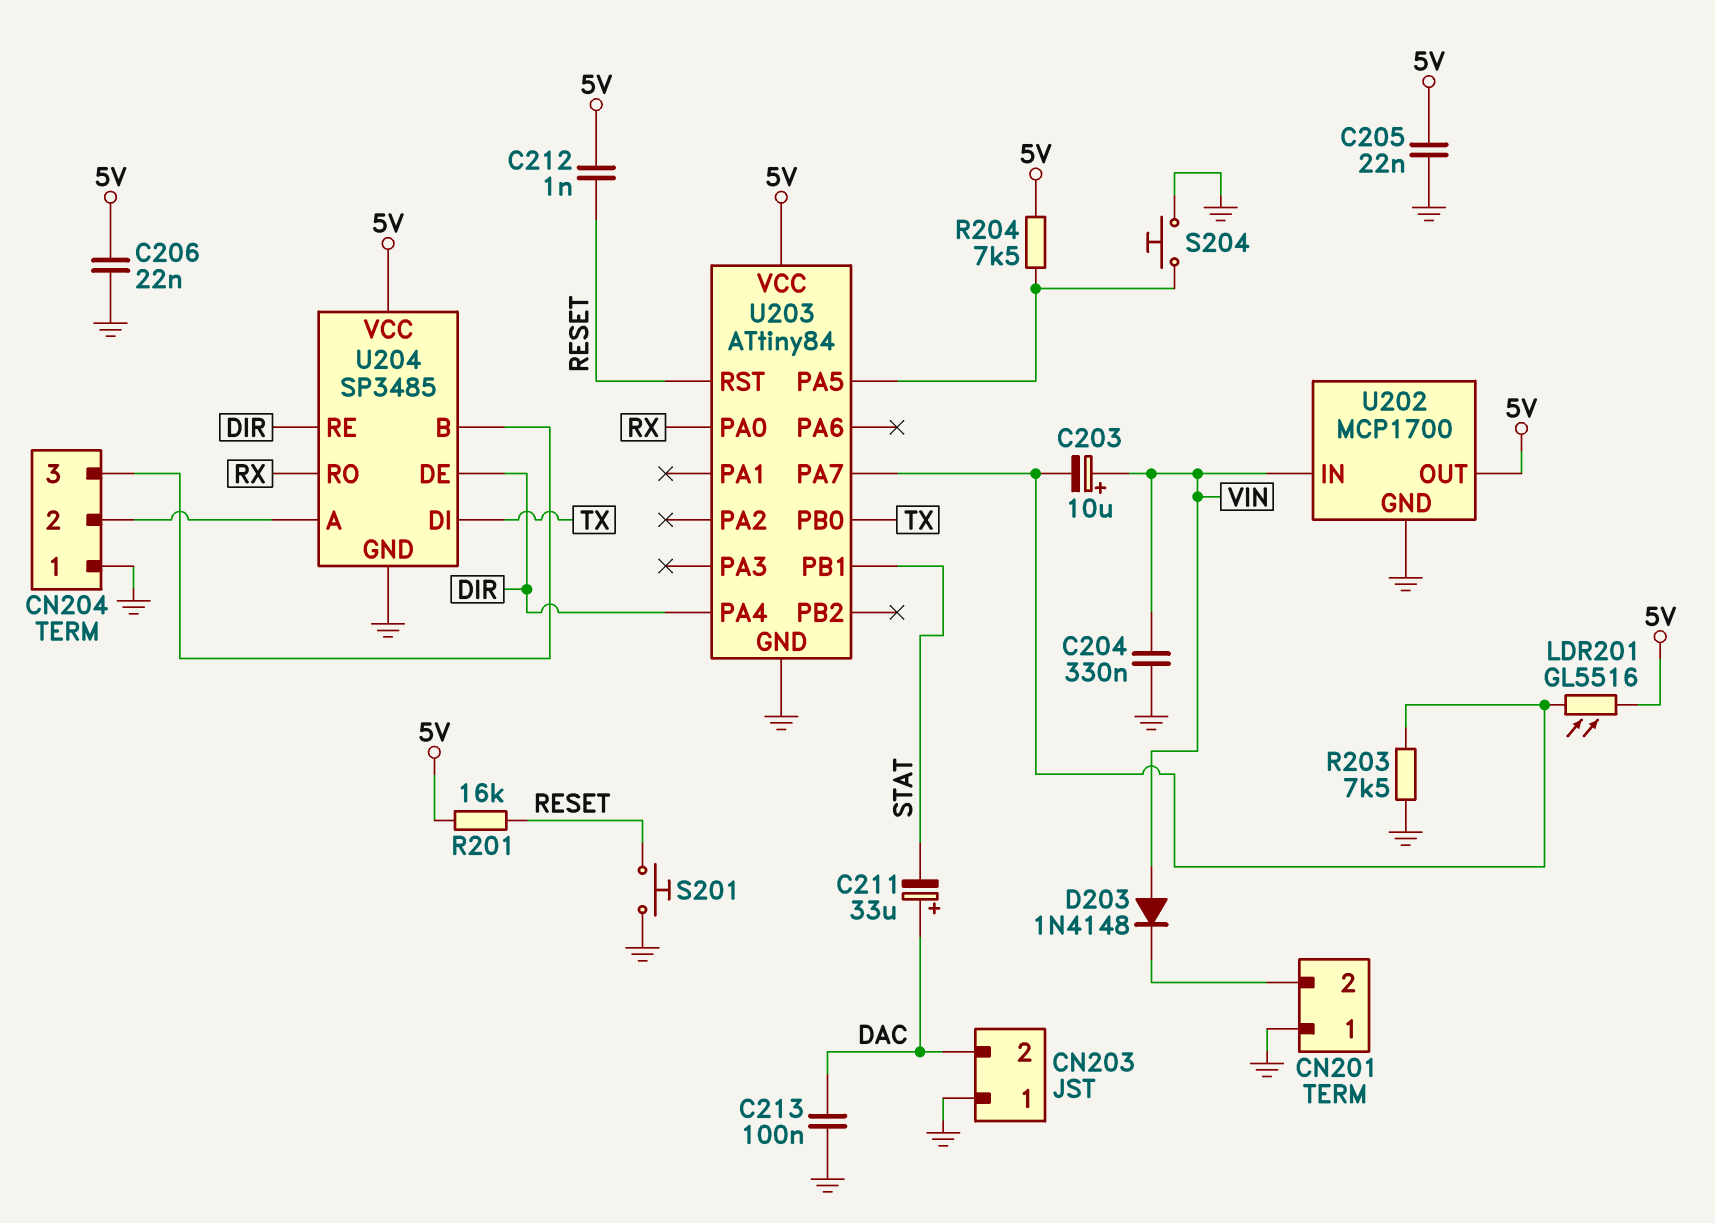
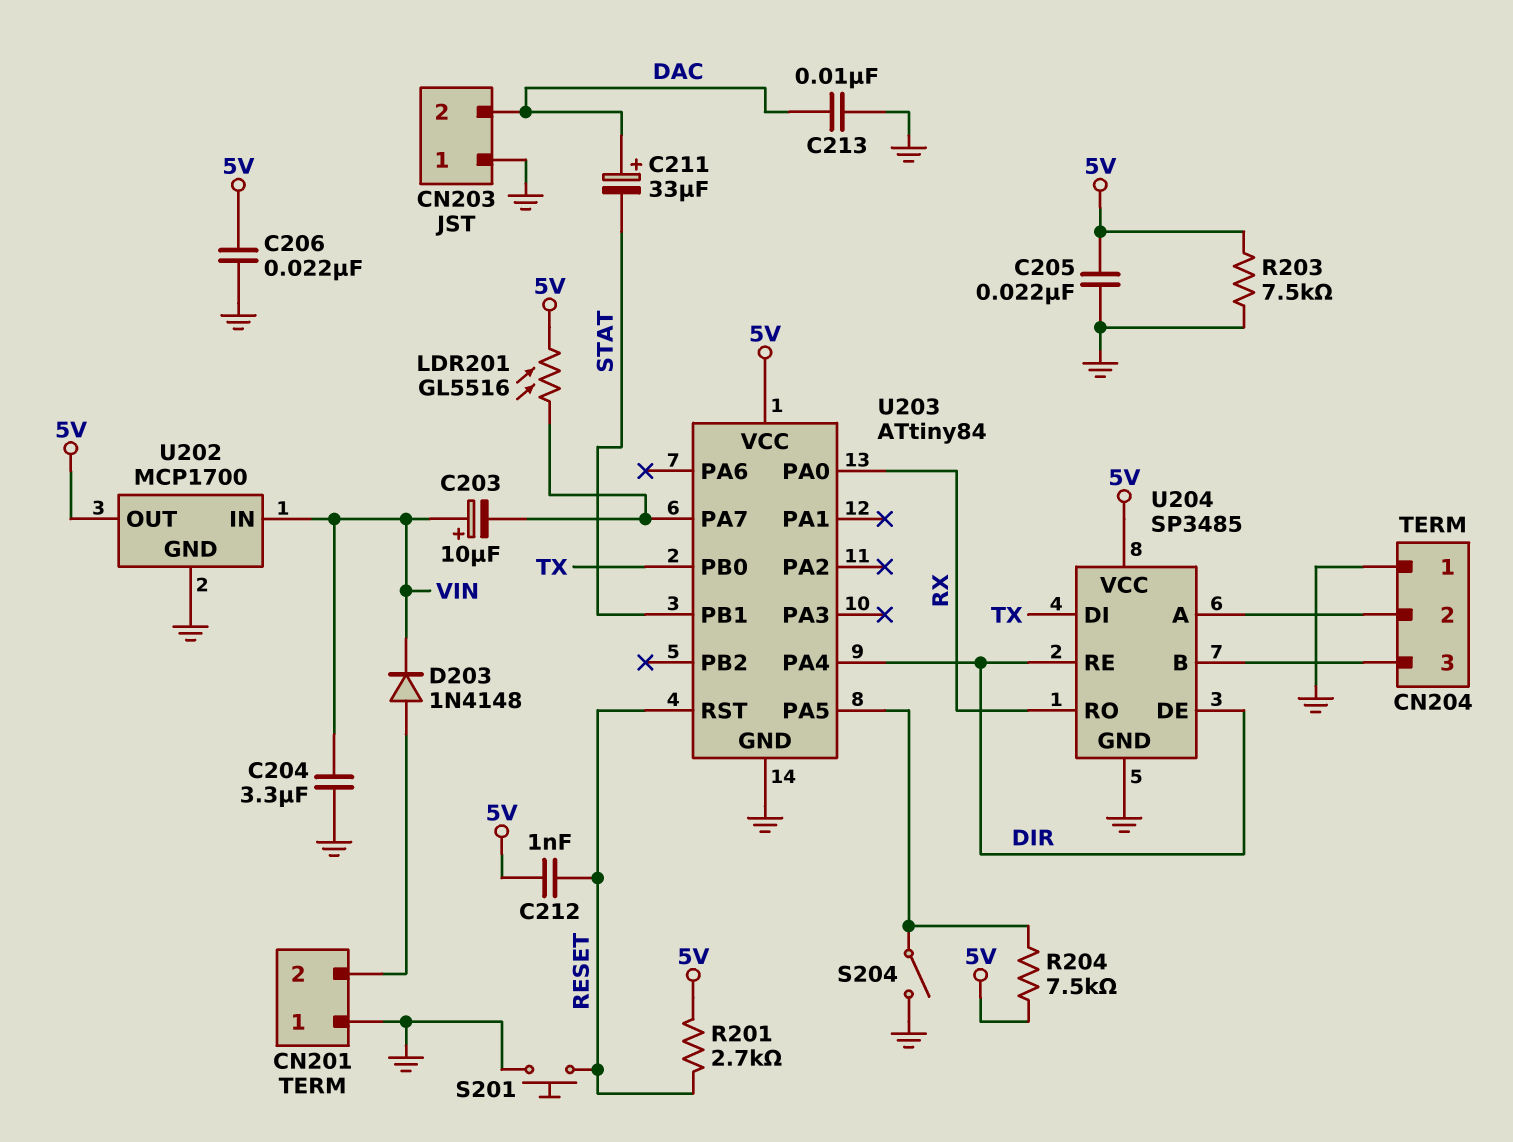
C204: 330nF (GND, VIN) -> 3.3uF (GND, VIN)
C213: 100nF (DAC, GND) -> 10nF (DAC, GND)
D203: diode 1N4148 (A VIN, K CN201/2) -> diode 1N4148 (A CN201/2, K VIN)
R201: 16k (5V, RESET) -> 2.7k (5V, RESET)
R203: 7.5k (GND, U203/PA7) -> 7.5k (5V, GND)
S204: button (GND, U203/PA5) -> switch (GND, U203/PA5)

